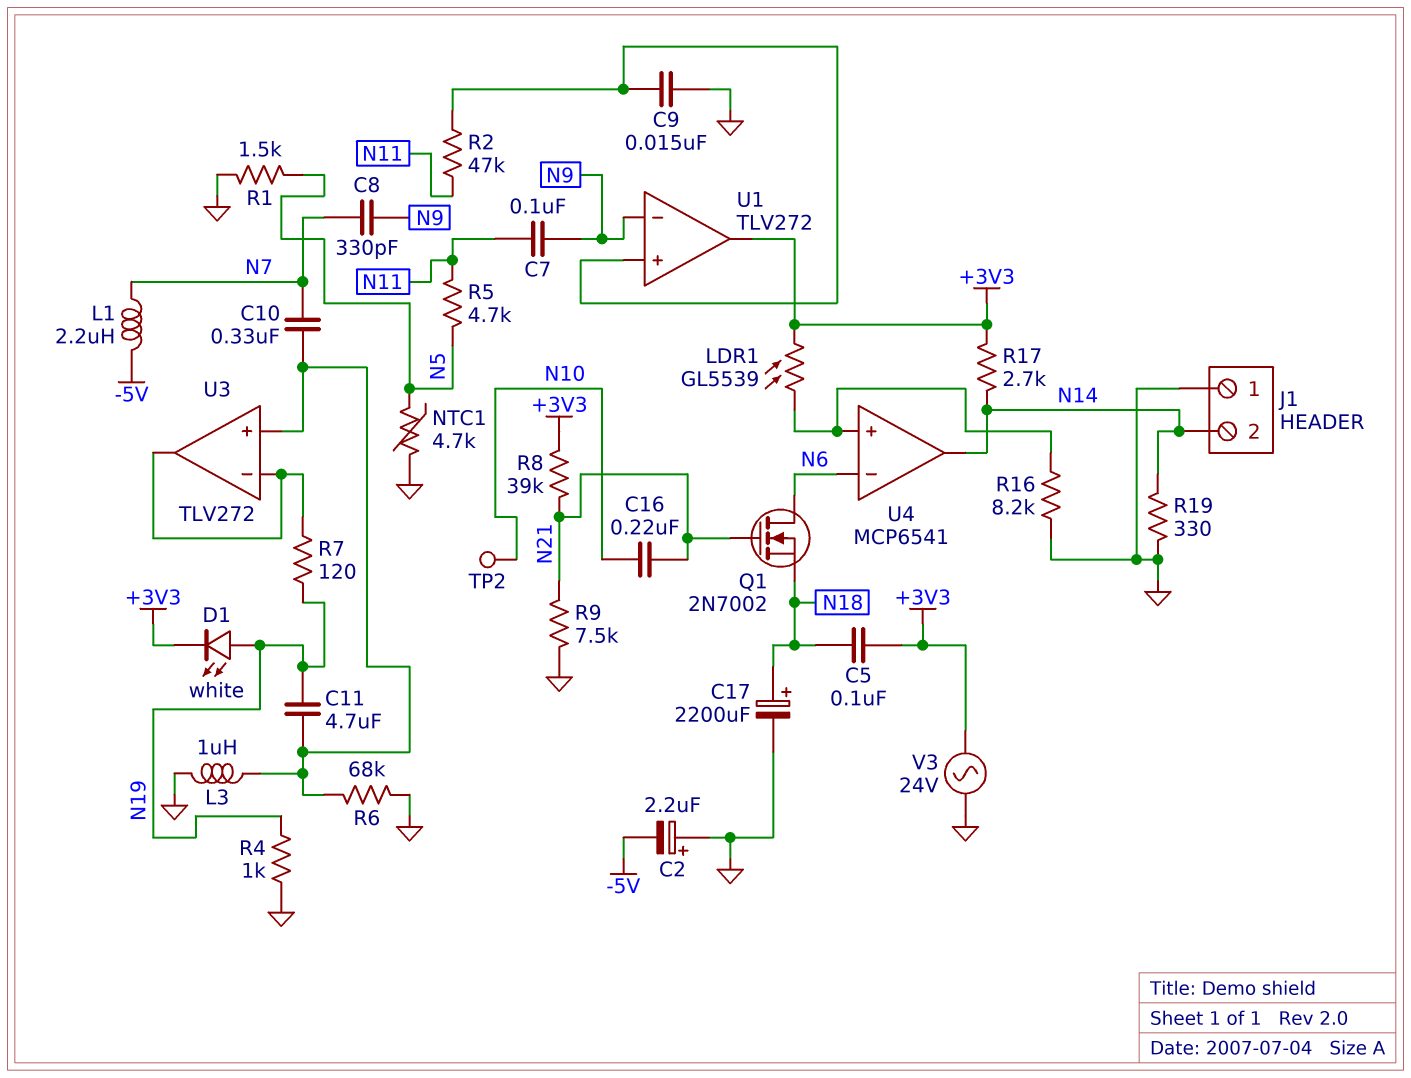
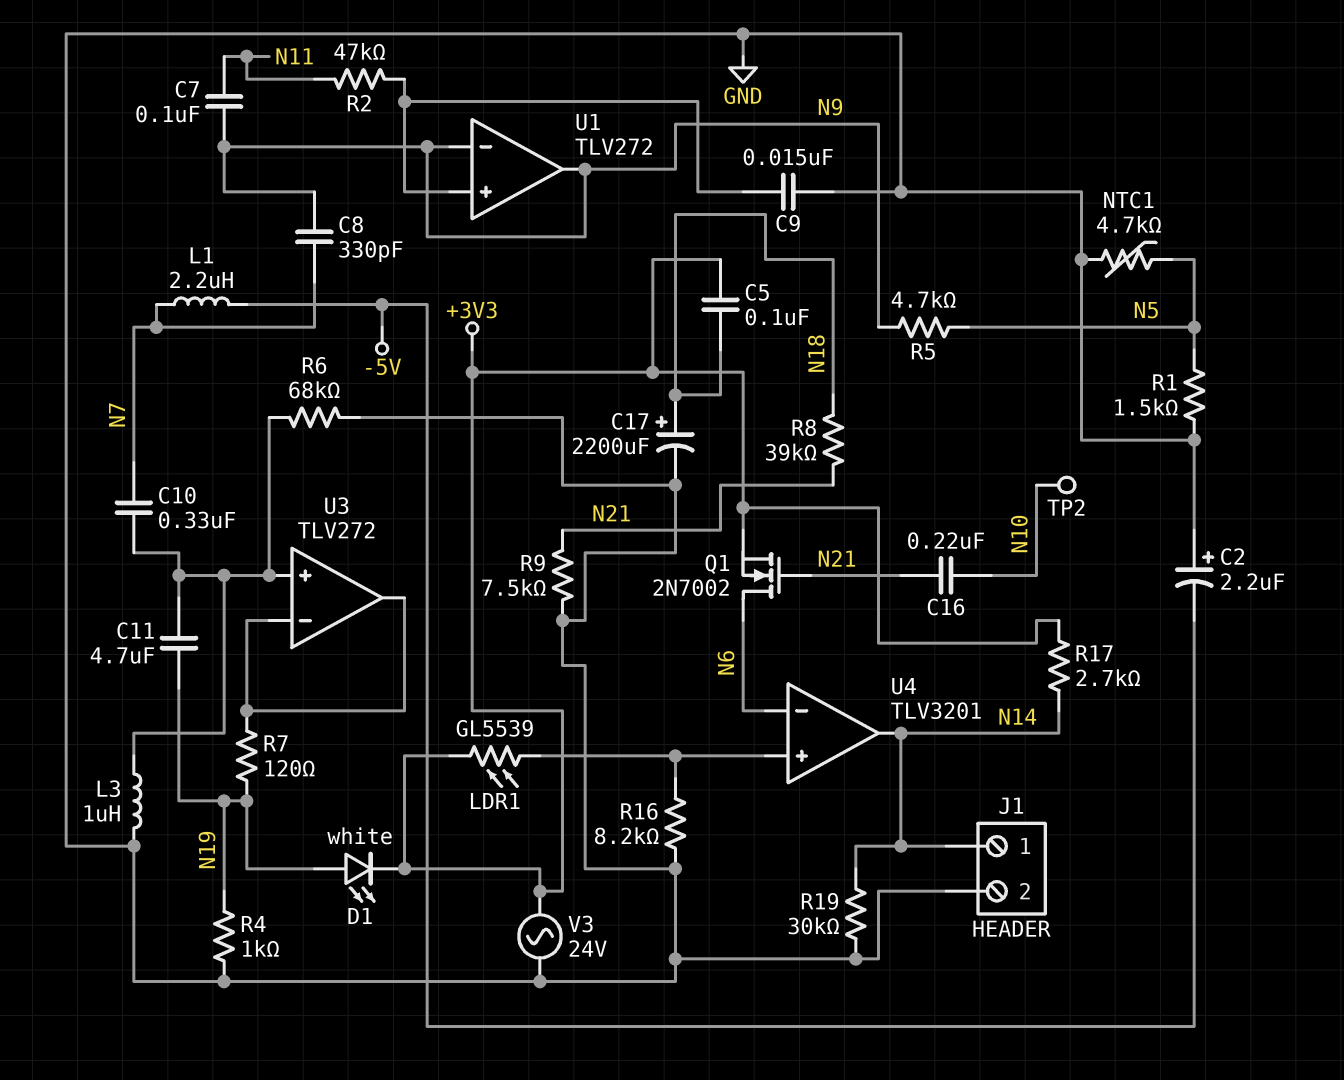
J1 pin 1: GND -> N14
J1 pin 2: N14 -> GND
Q1: NMOS 2N7002 (G N21, D N6, S N18) -> NMOS 2N7002 (G N21, D N6, S +3V3)
R5: 4.7k (N5, N11) -> 4.7k (N5, N9)
R8: 39k (+3V3, N21) -> 39k (N18, N21)
R19: 330 (GND, N14) -> 30k (GND, N14)
U1 pin out: +3V3 -> N9
U4: MCP6541 -> TLV3201

